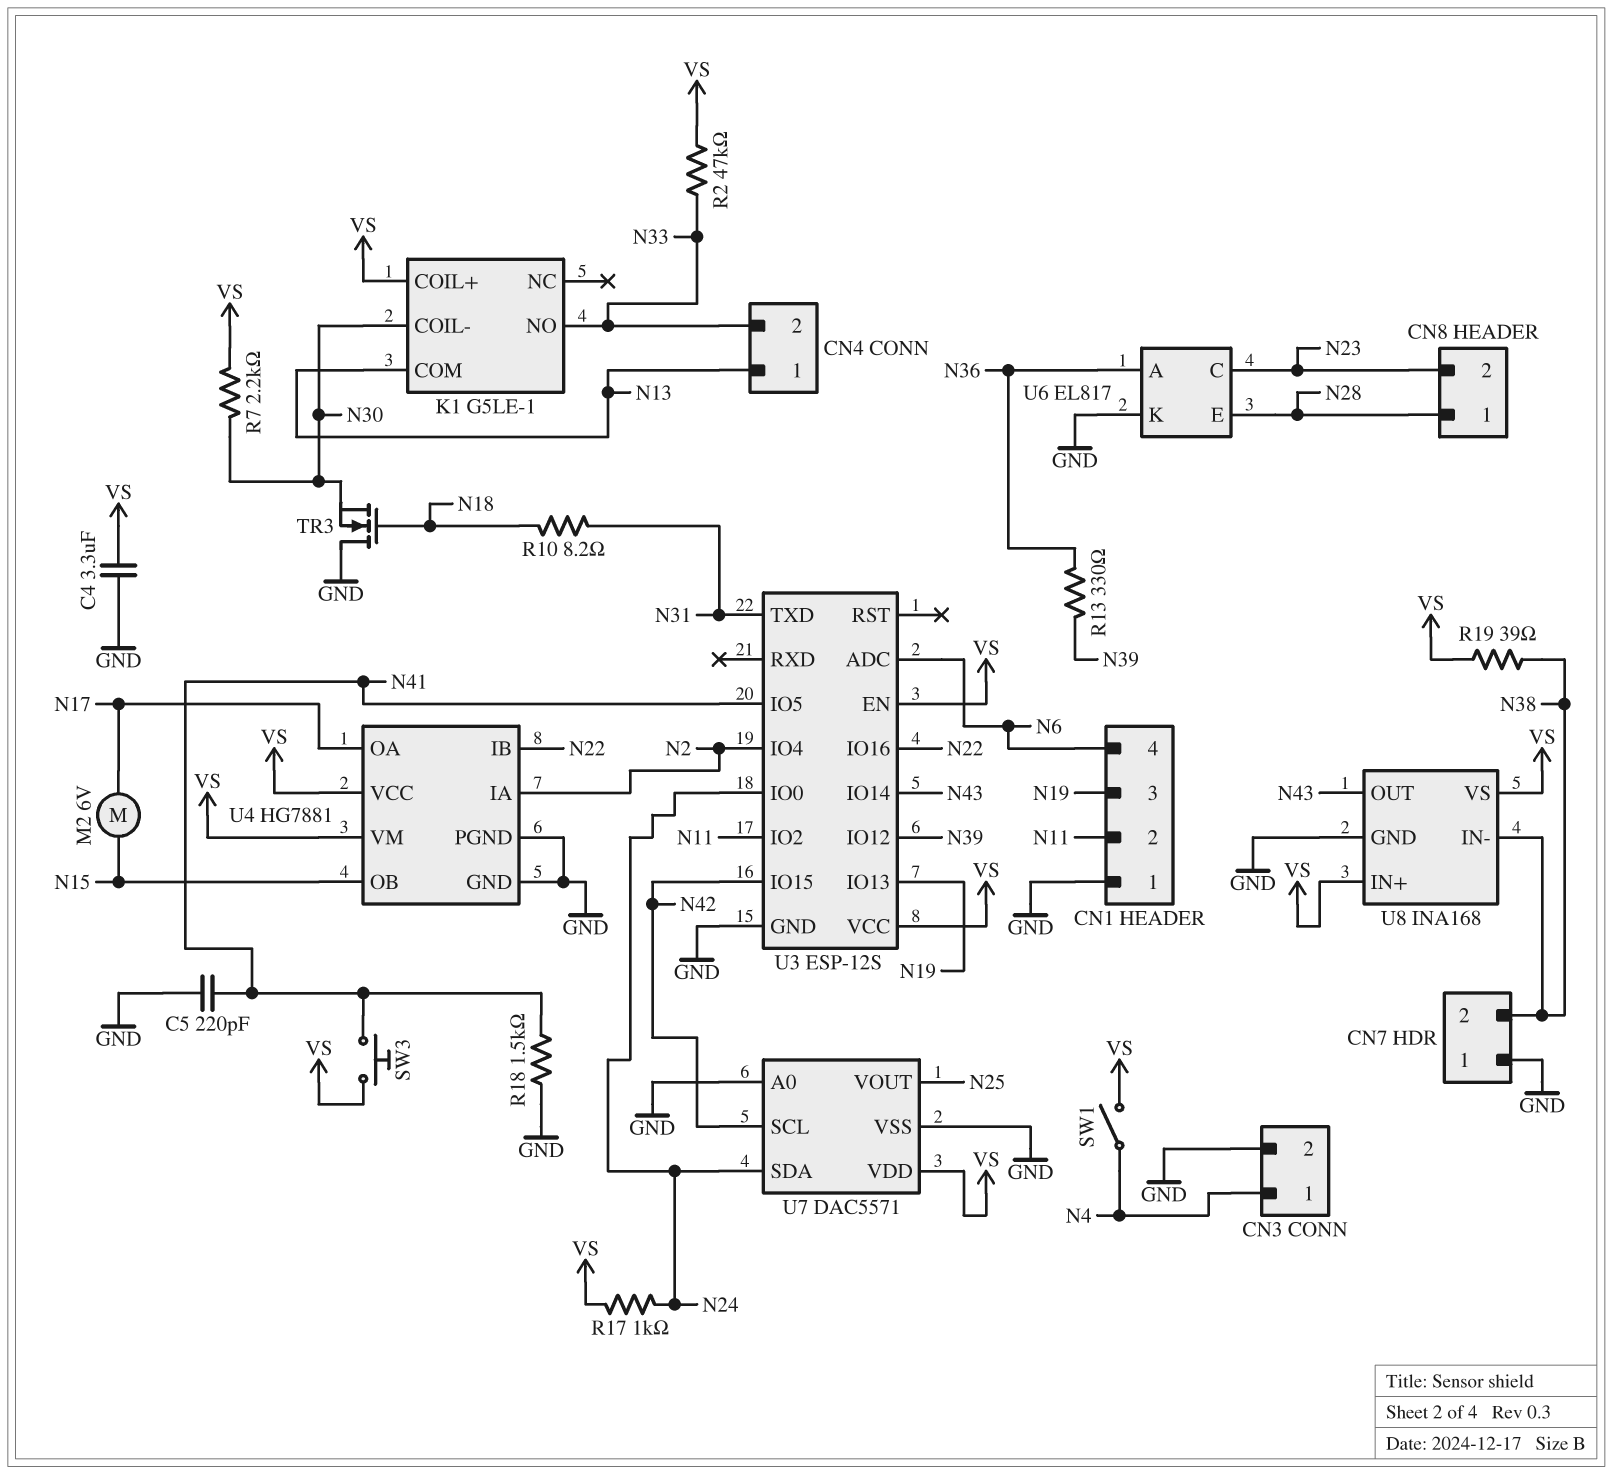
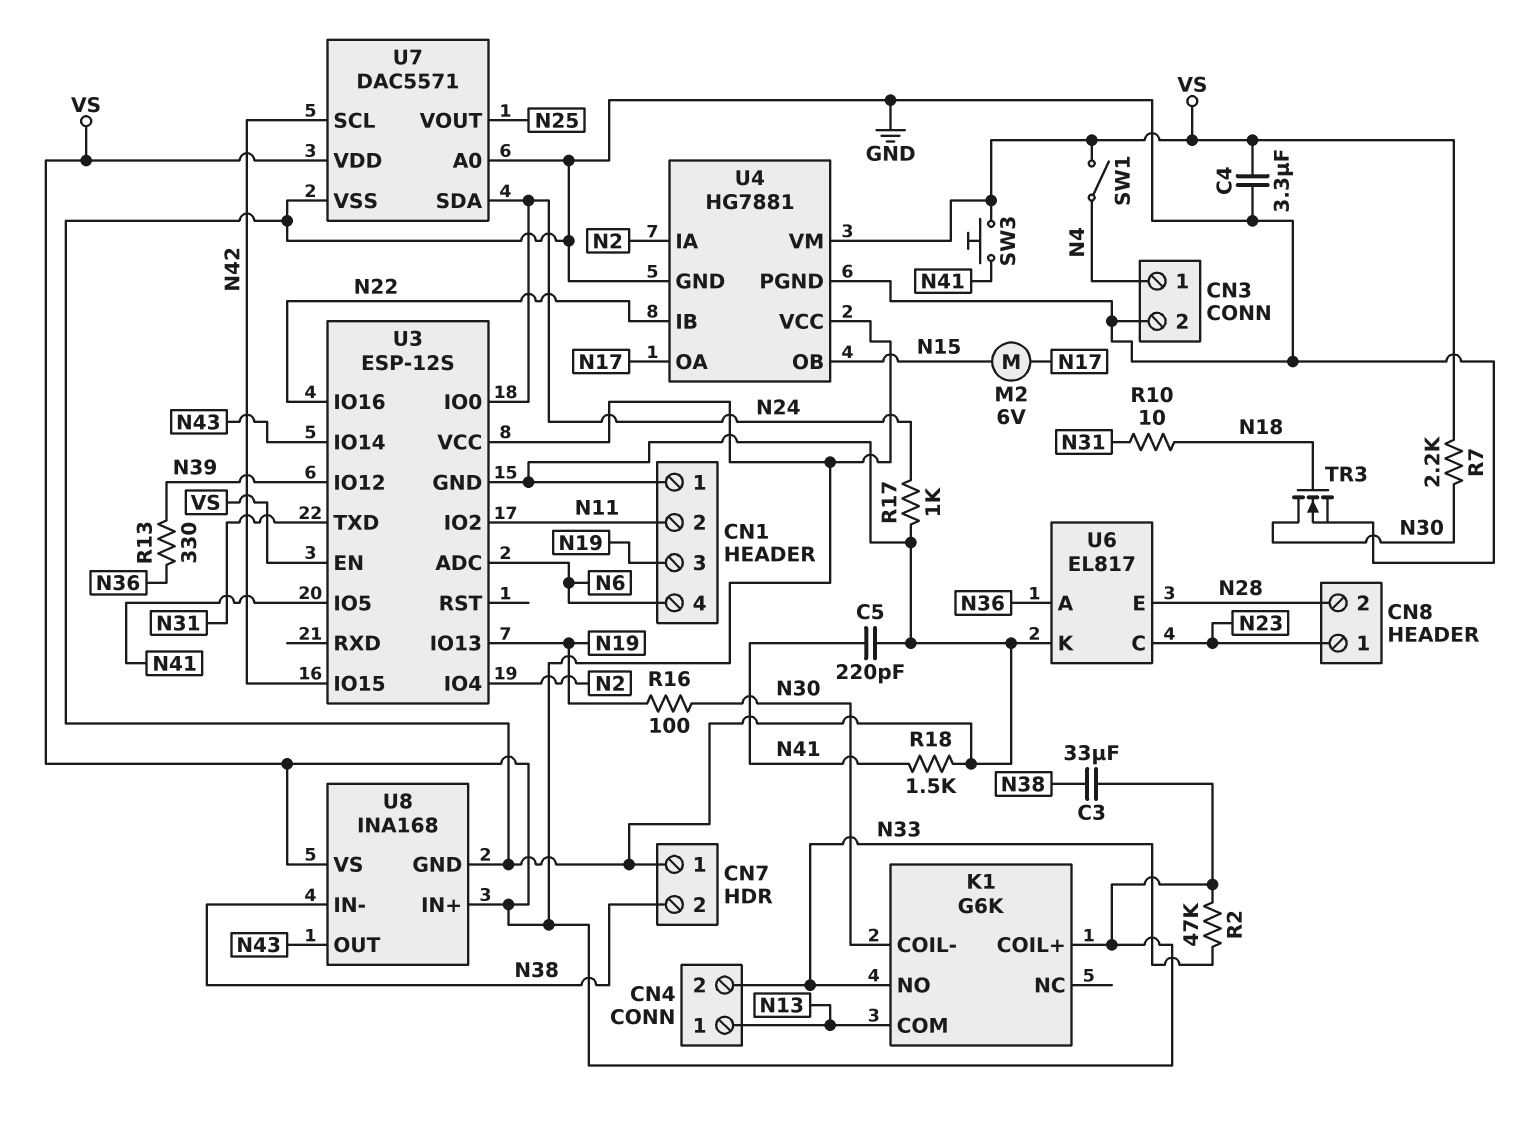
C3: none -> 33uF (N38, VS)
CN8 pin 1: N28 -> N23
CN8 pin 2: N23 -> N28
K1: G5LE-1 -> G6K
R10: 8.2 (N18, N31) -> 10 (N18, N31)
R16: none -> 100 (N19, N30)
R17: 1k (N24, VS) -> 1k (GND, N24)
R19: 39 (N38, VS) -> none
TR3: NMOS (G N18, D GND, S N30) -> NMOS (G N18, D N30, S GND)

